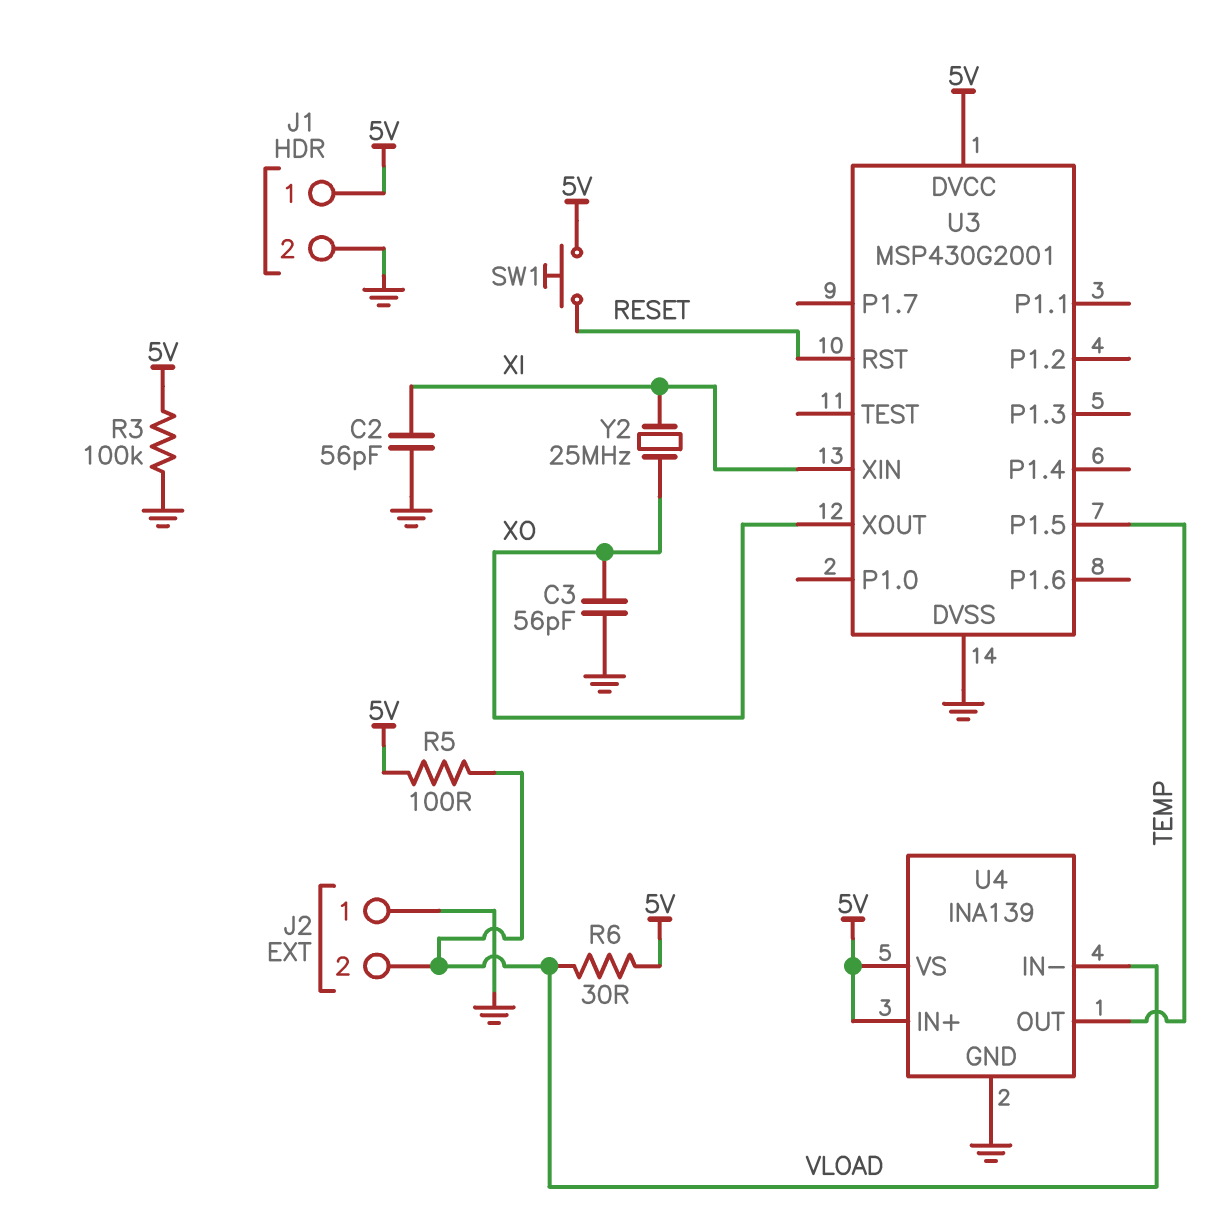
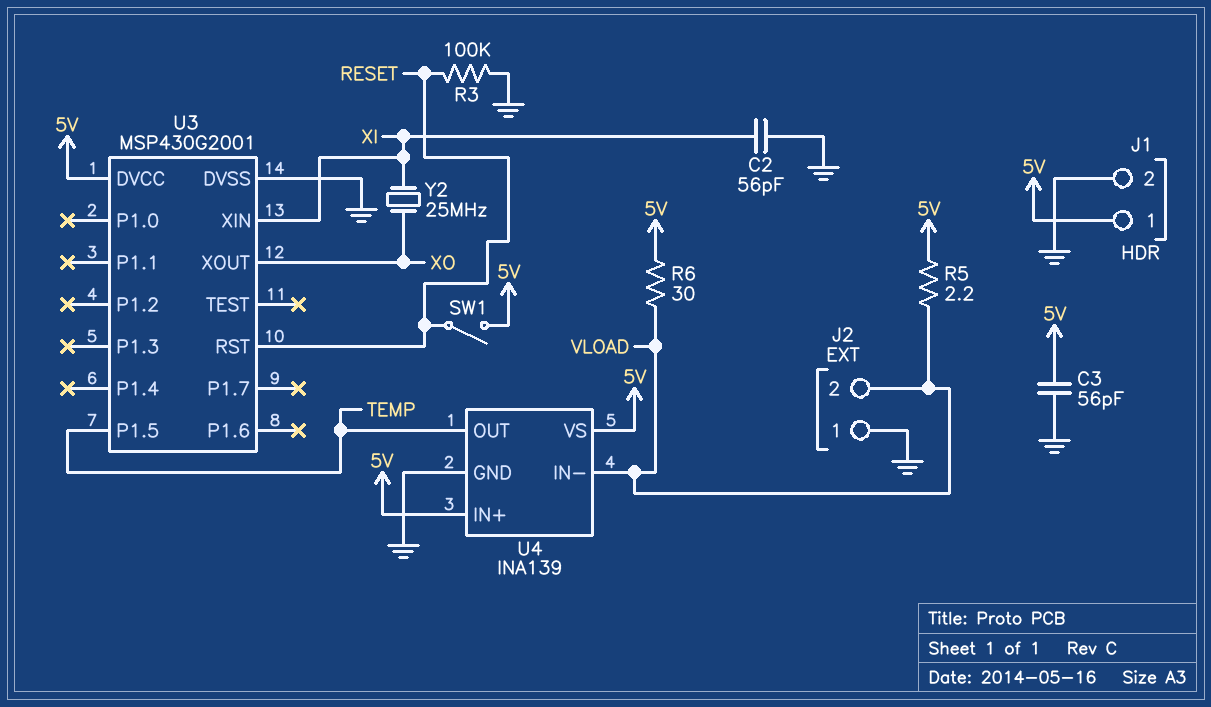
C3: 56pF (GND, XO) -> 56pF (5V, GND)
R3: 100k (5V, GND) -> 100k (GND, RESET)
R5: 100 (5V, VLOAD) -> 2.2 (5V, VLOAD)
SW1: button (5V, RESET) -> switch (5V, RESET)

